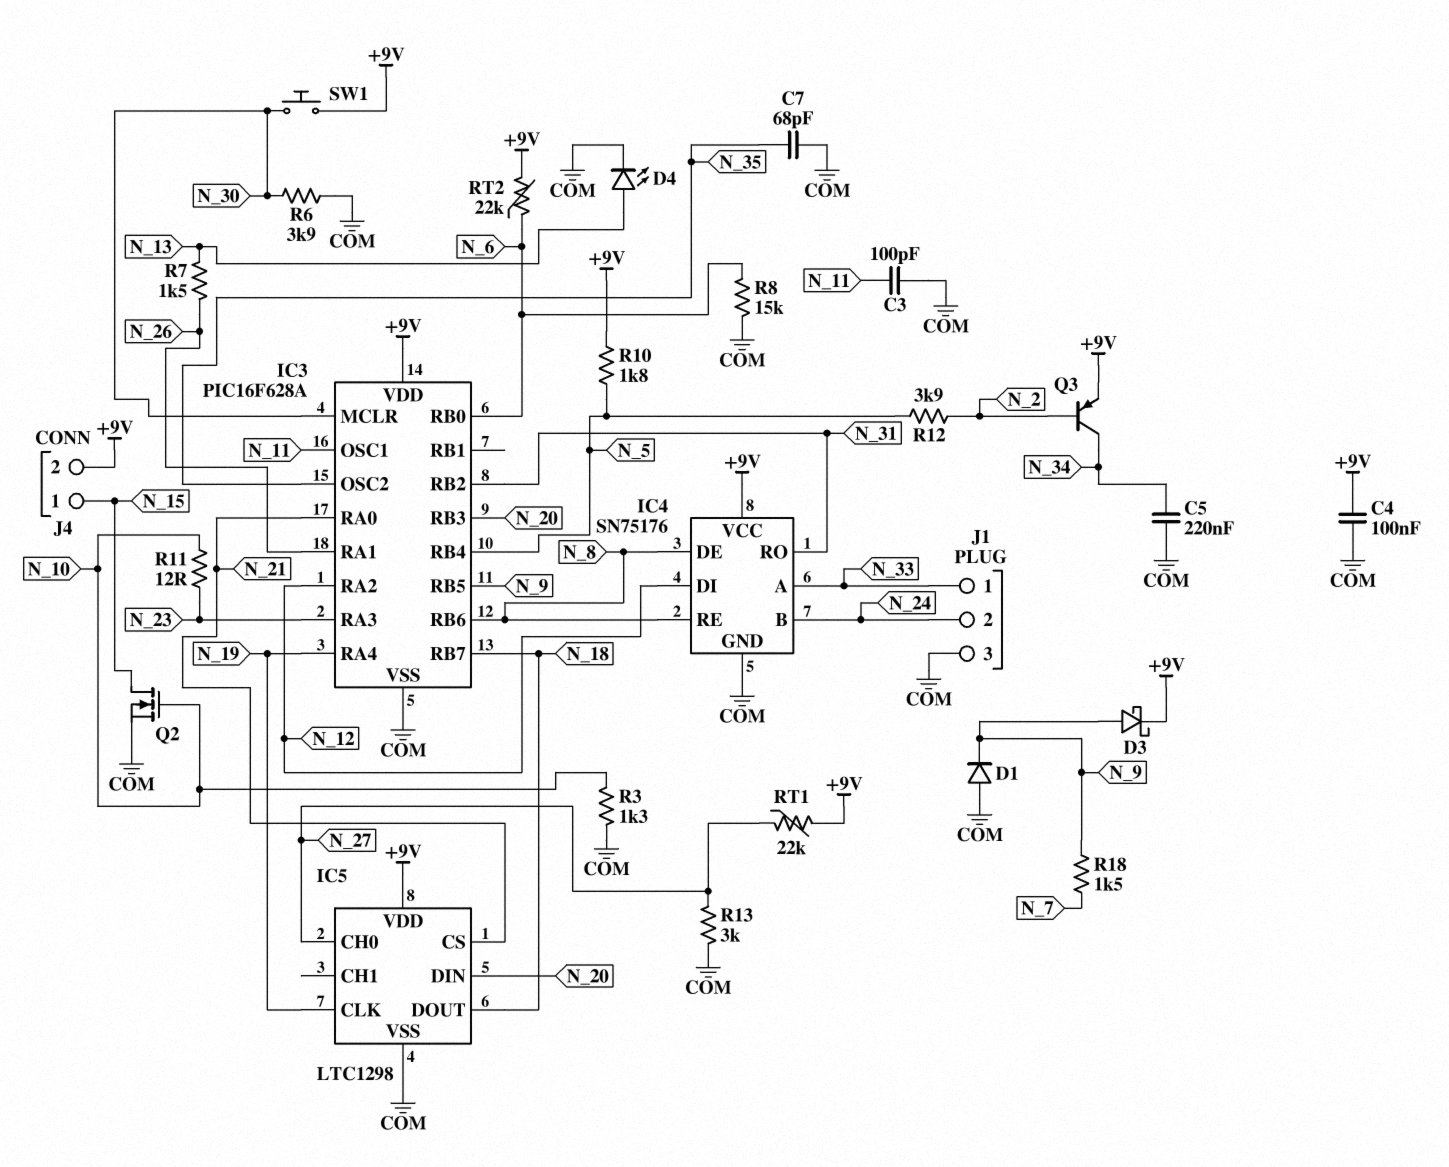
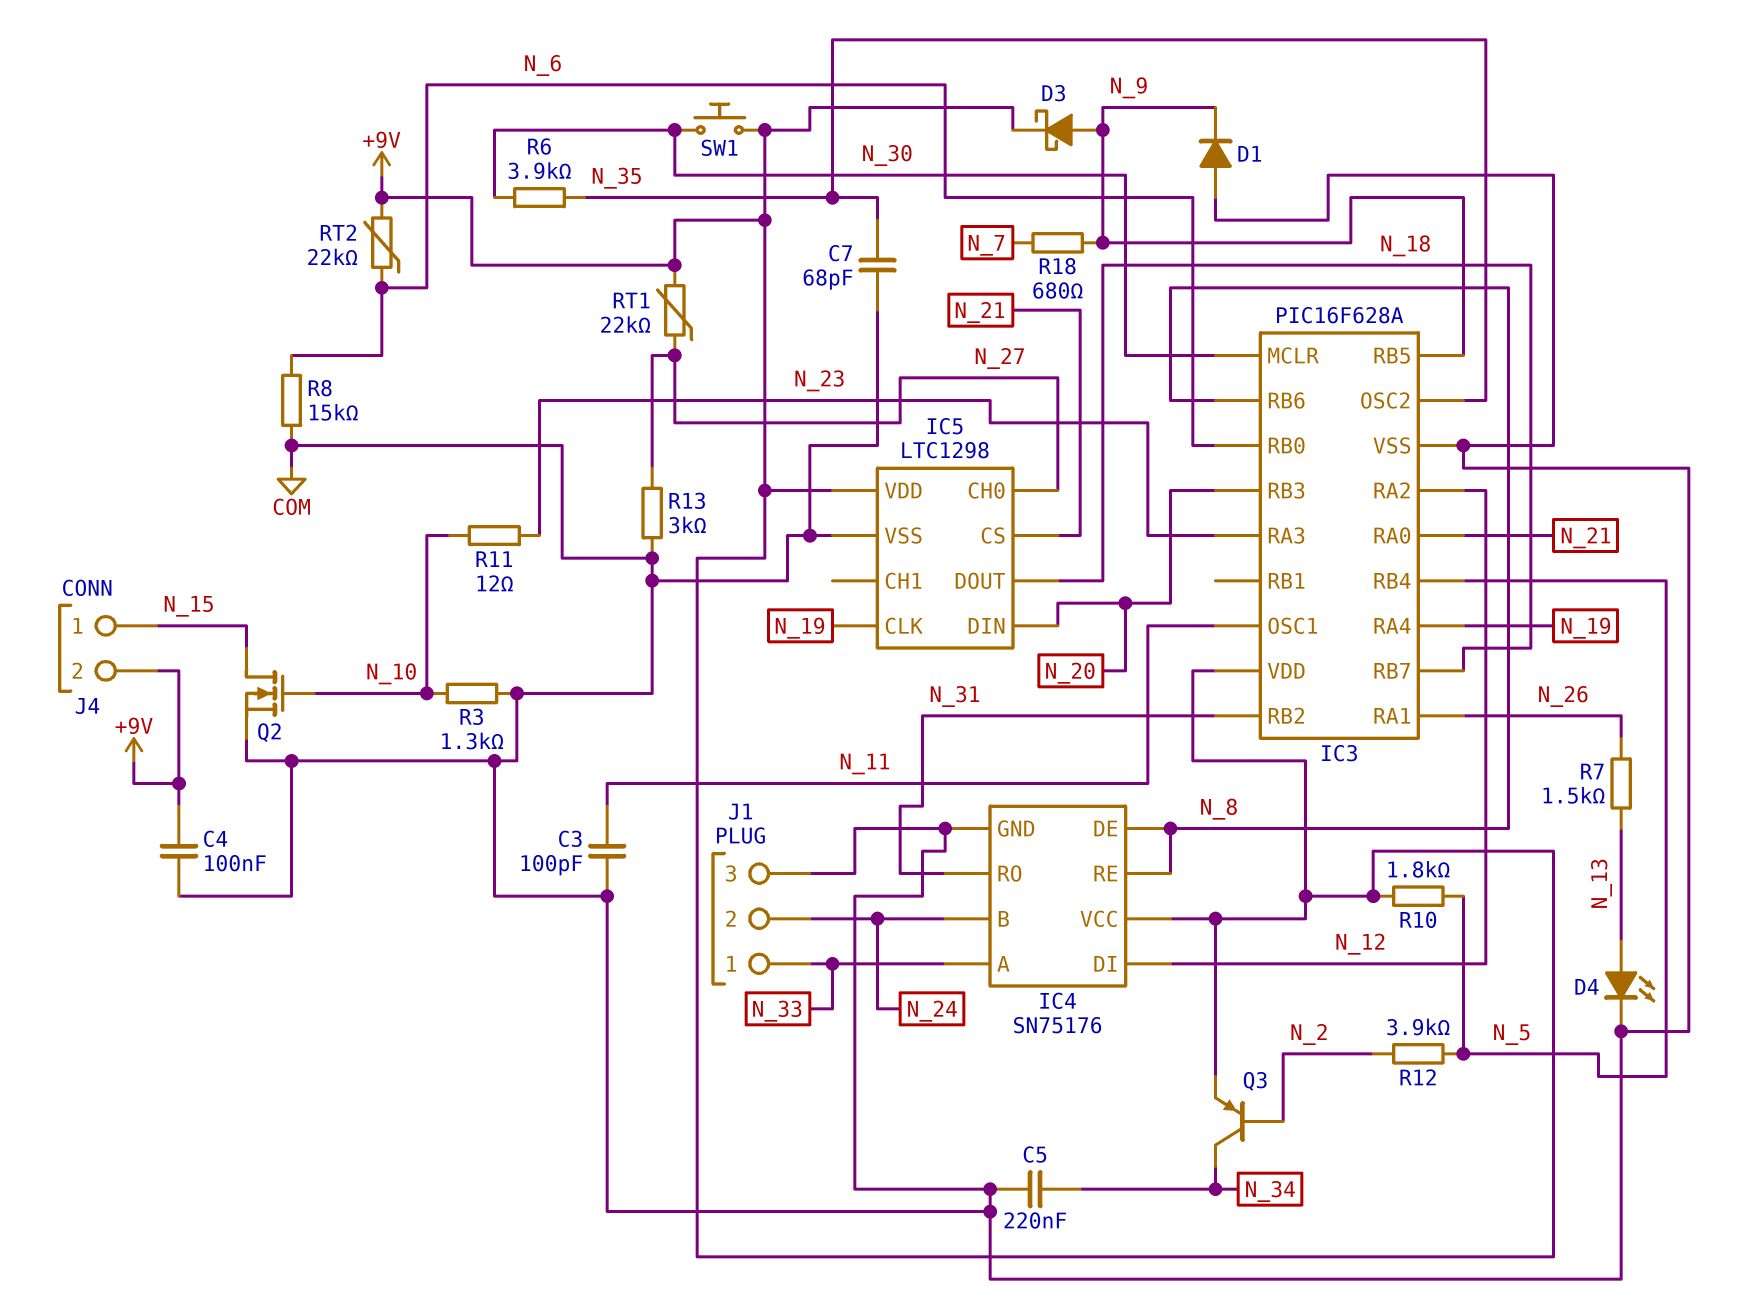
R6: 3.9k (COM, N_30) -> 3.9k (N_30, N_35)
R18: 1.5k (N_7, N_9) -> 680 (N_7, N_9)

